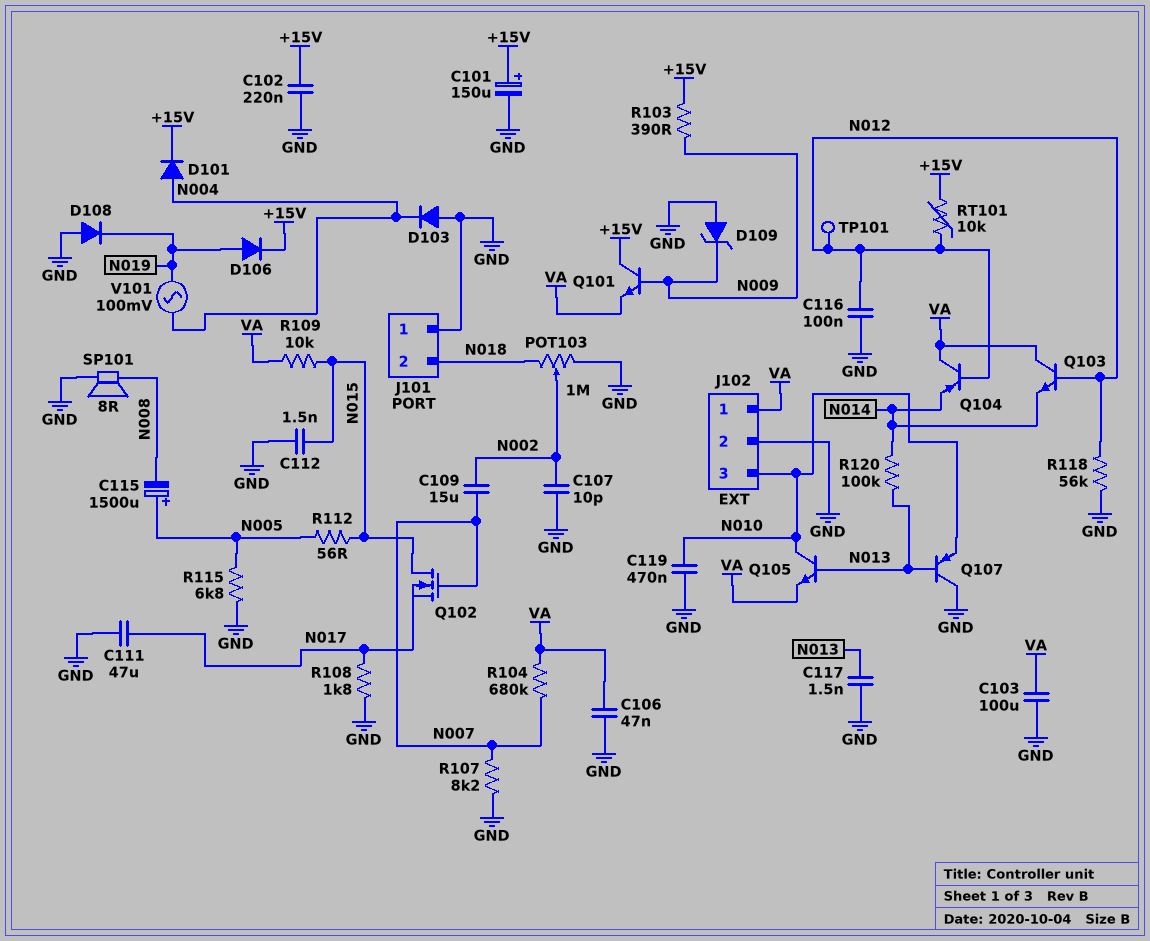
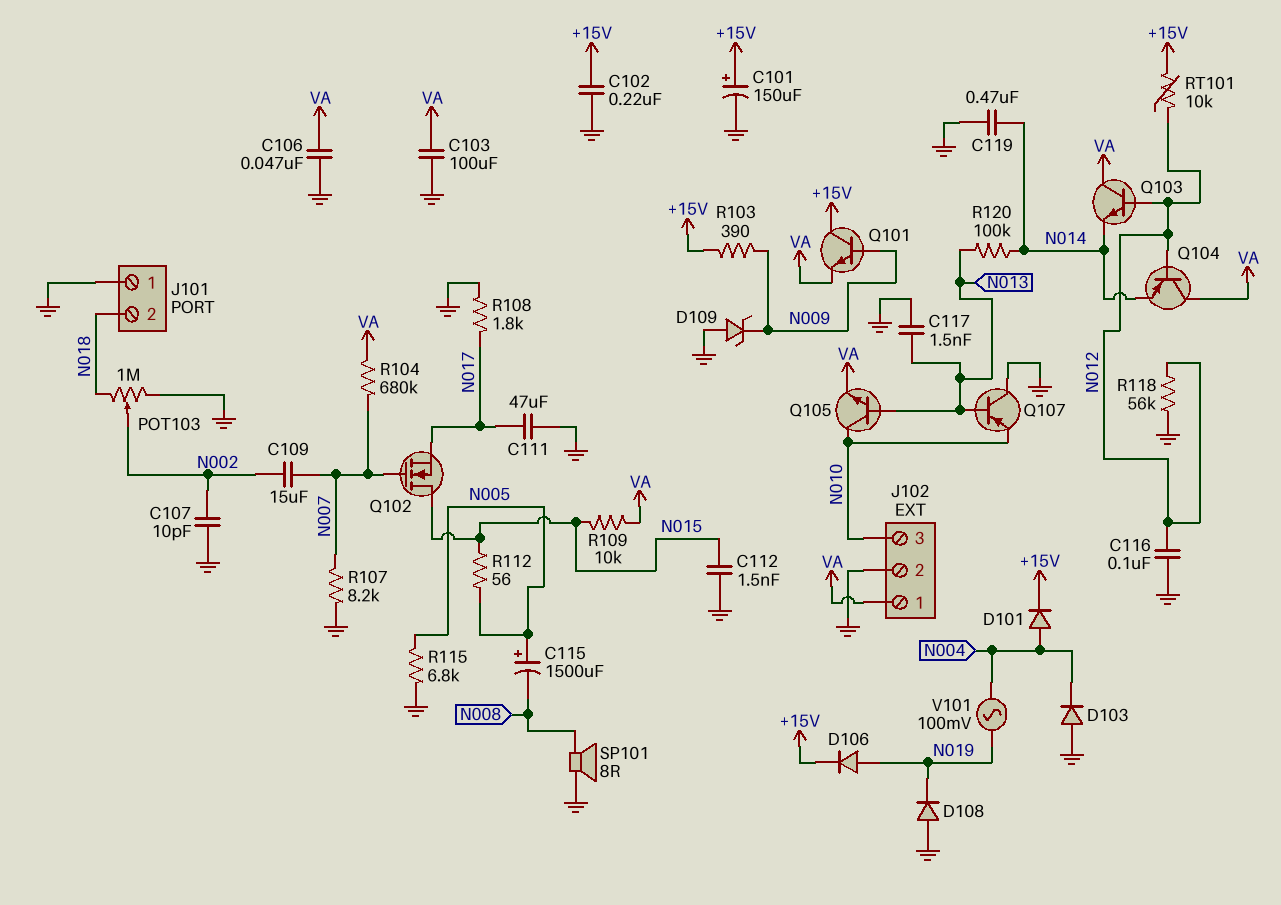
C119: 470nF (GND, N010) -> 470nF (GND, N014)
TP101: test point (N012) -> none

